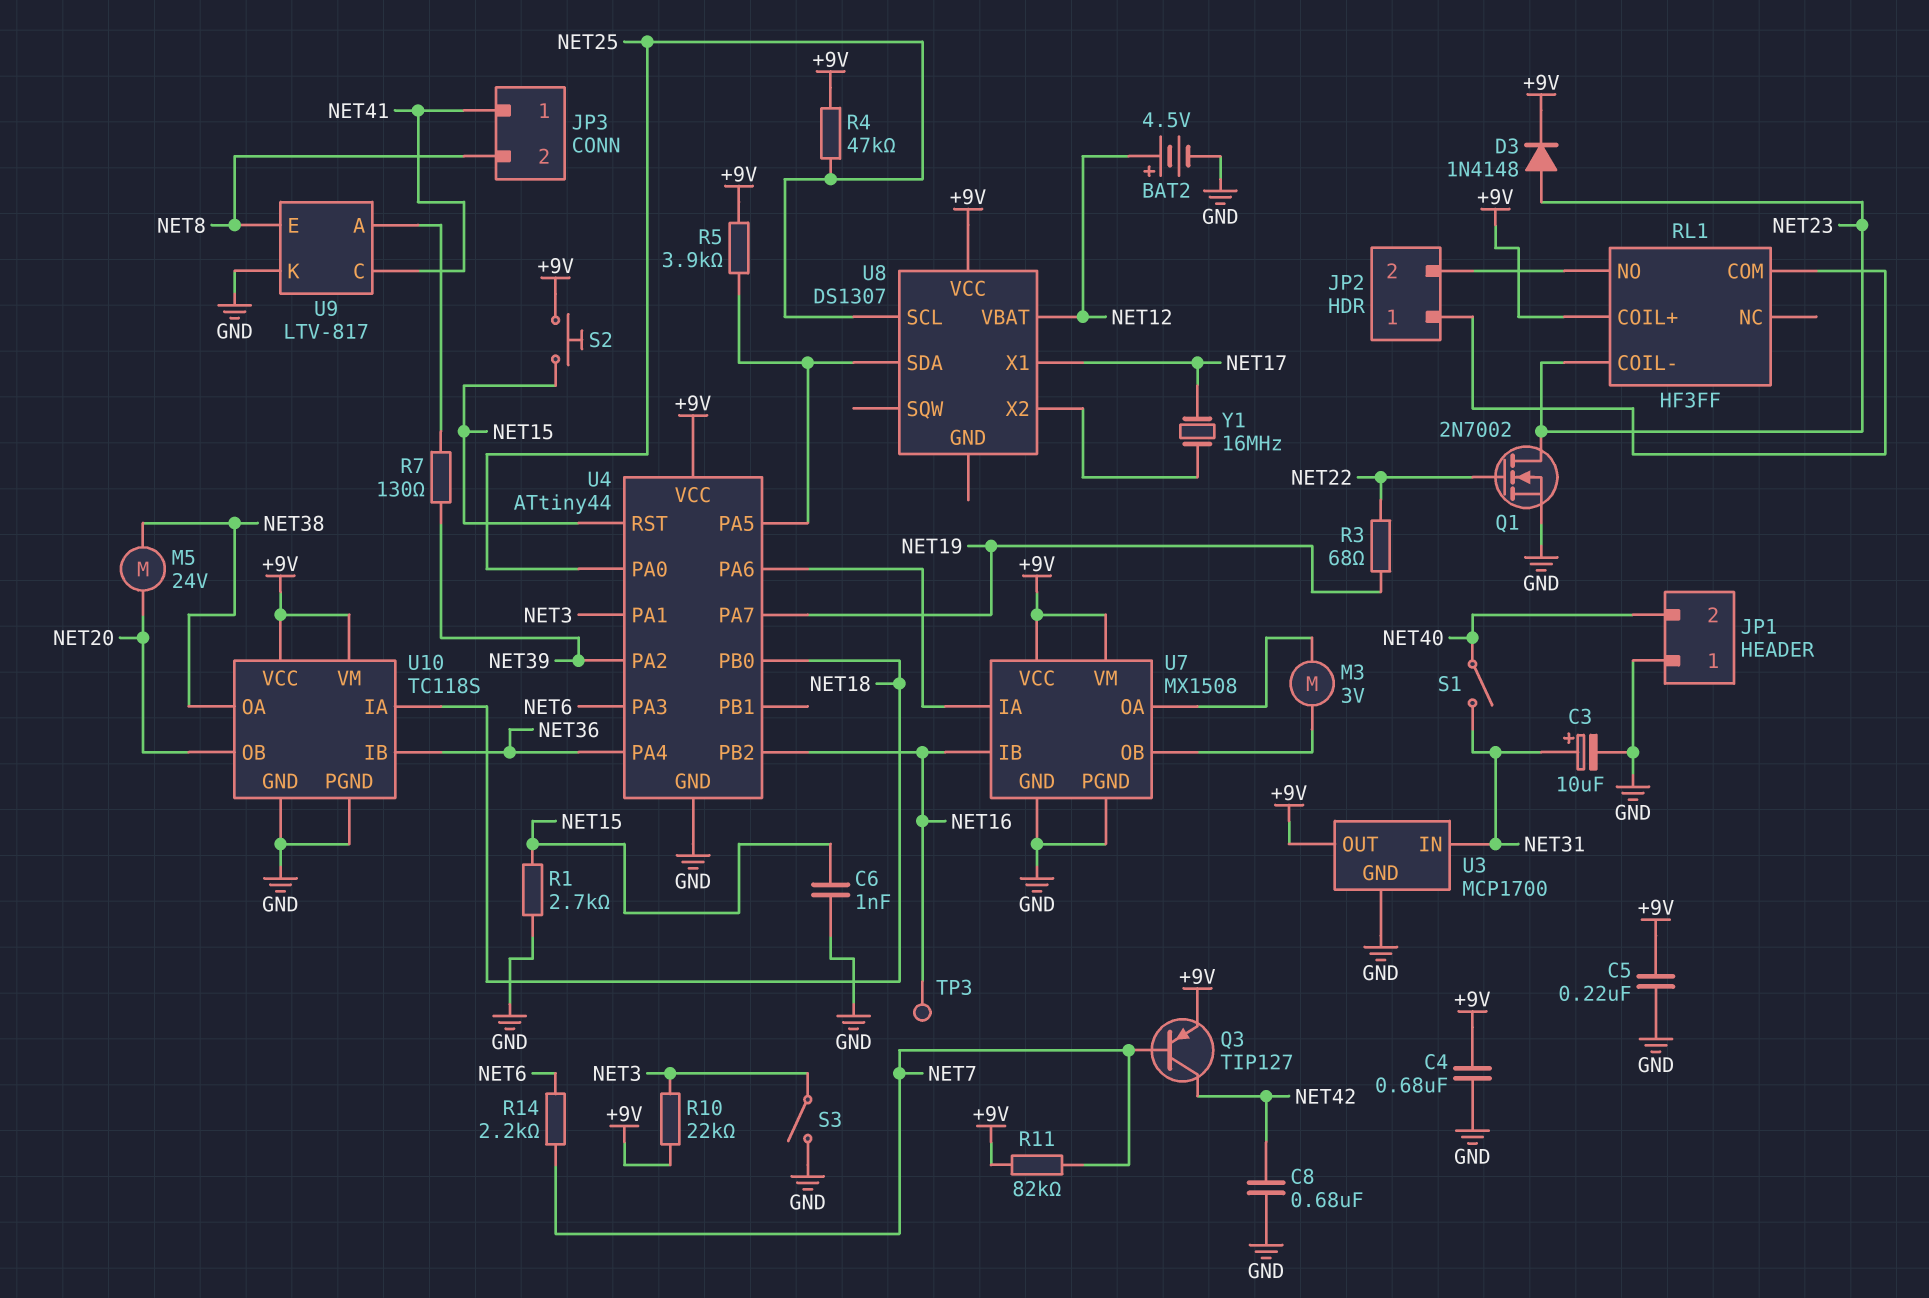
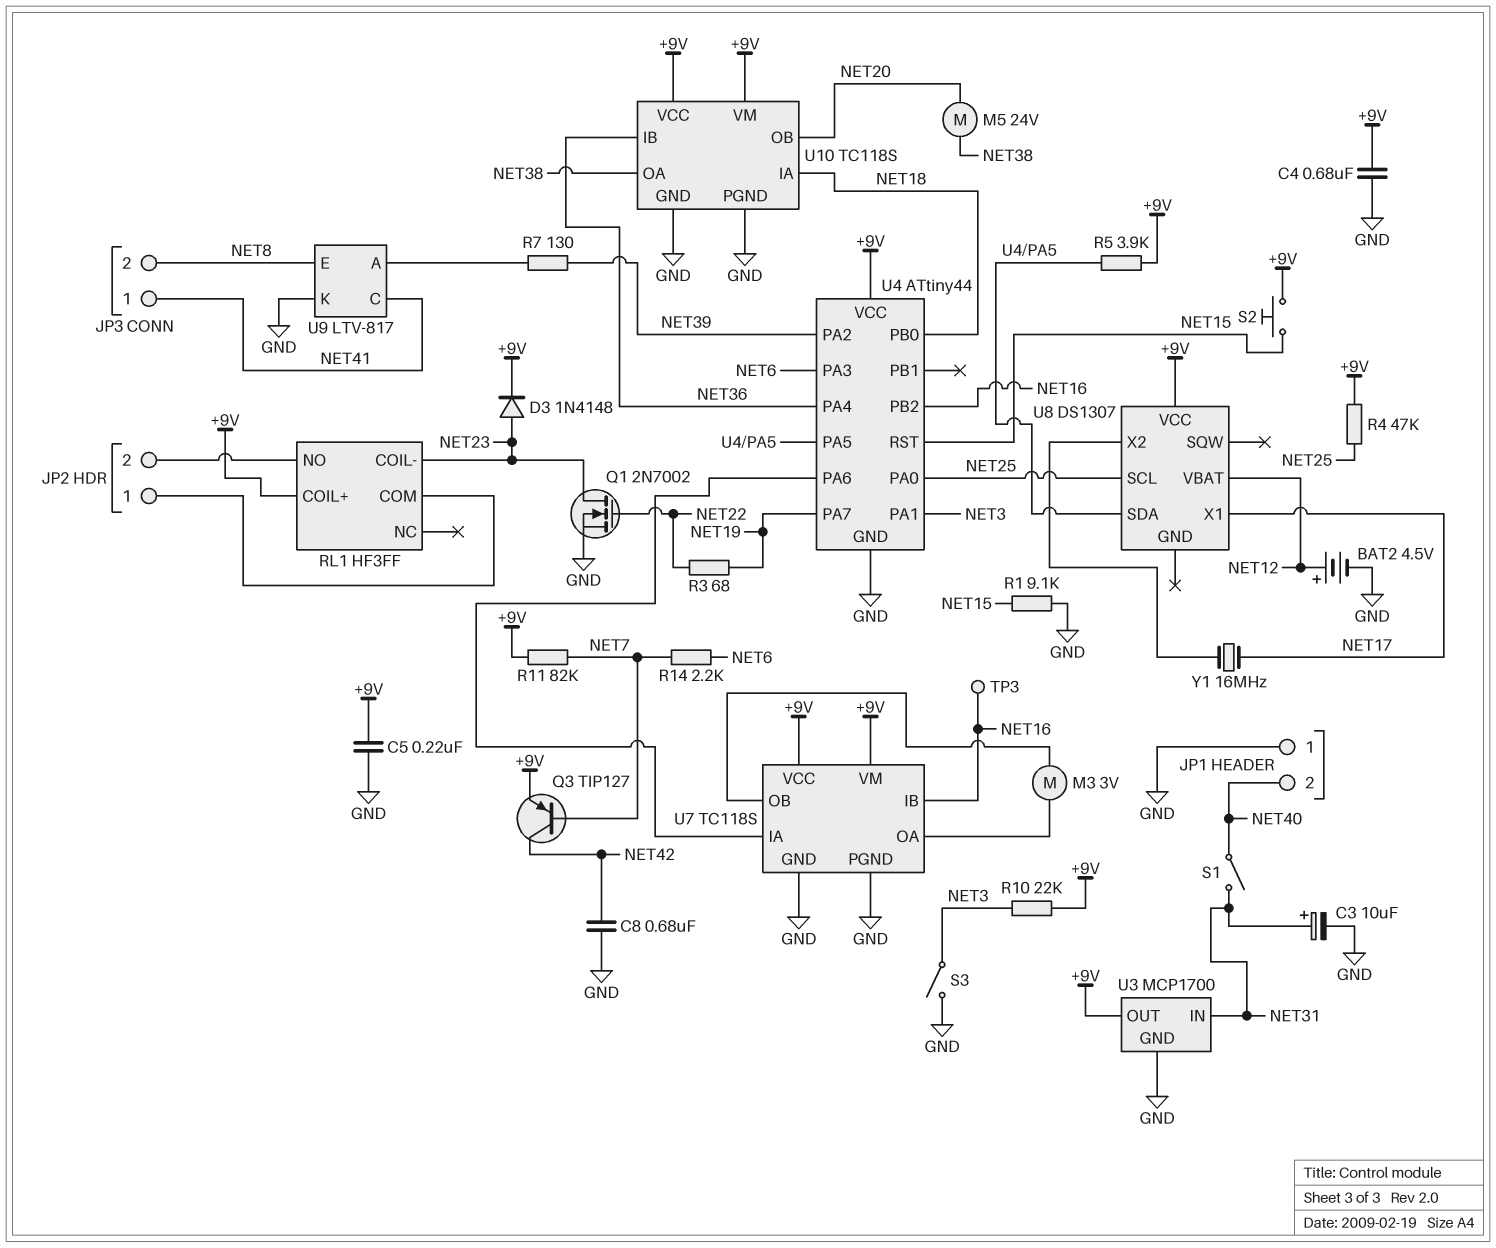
C6: 1nF (GND, NET15) -> none
R1: 2.7k (GND, NET15) -> 9.1k (GND, NET15)
U7: MX1508 -> TC118S

